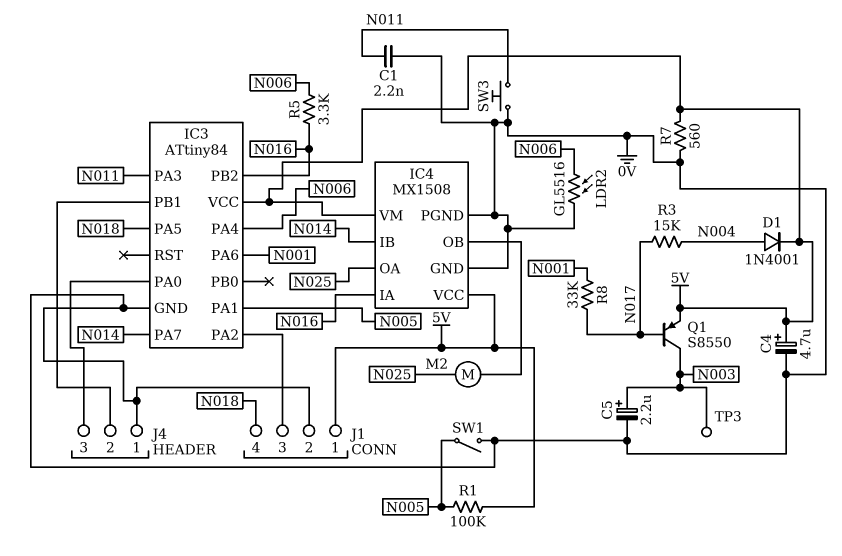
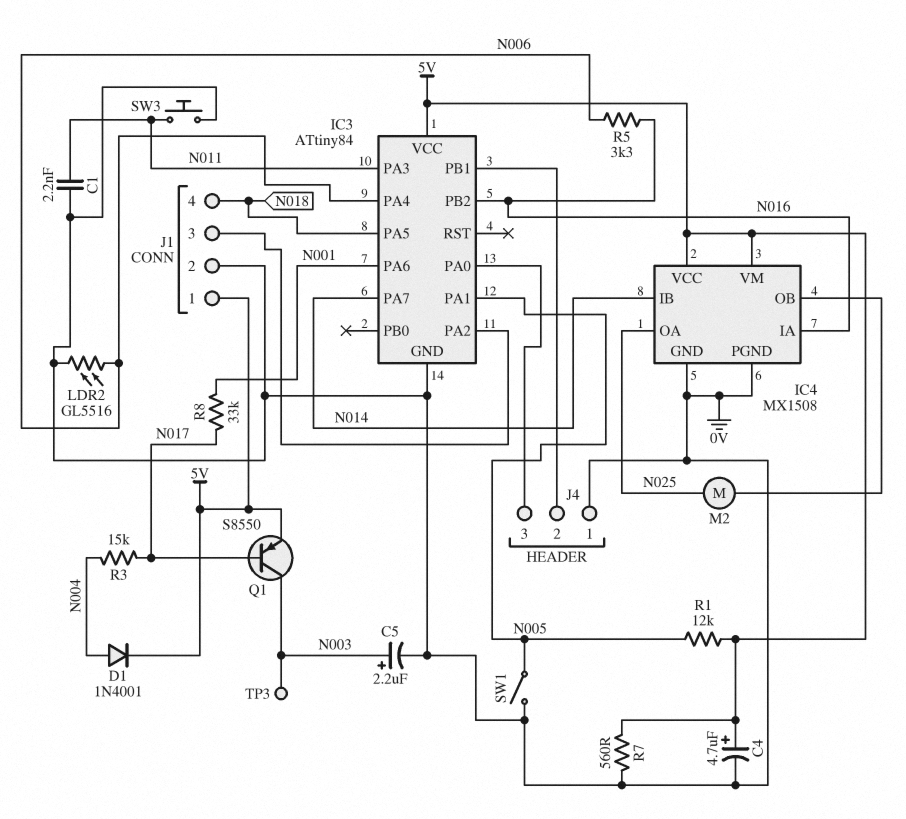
R1: 100k (5V, N005) -> 12k (5V, N005)

